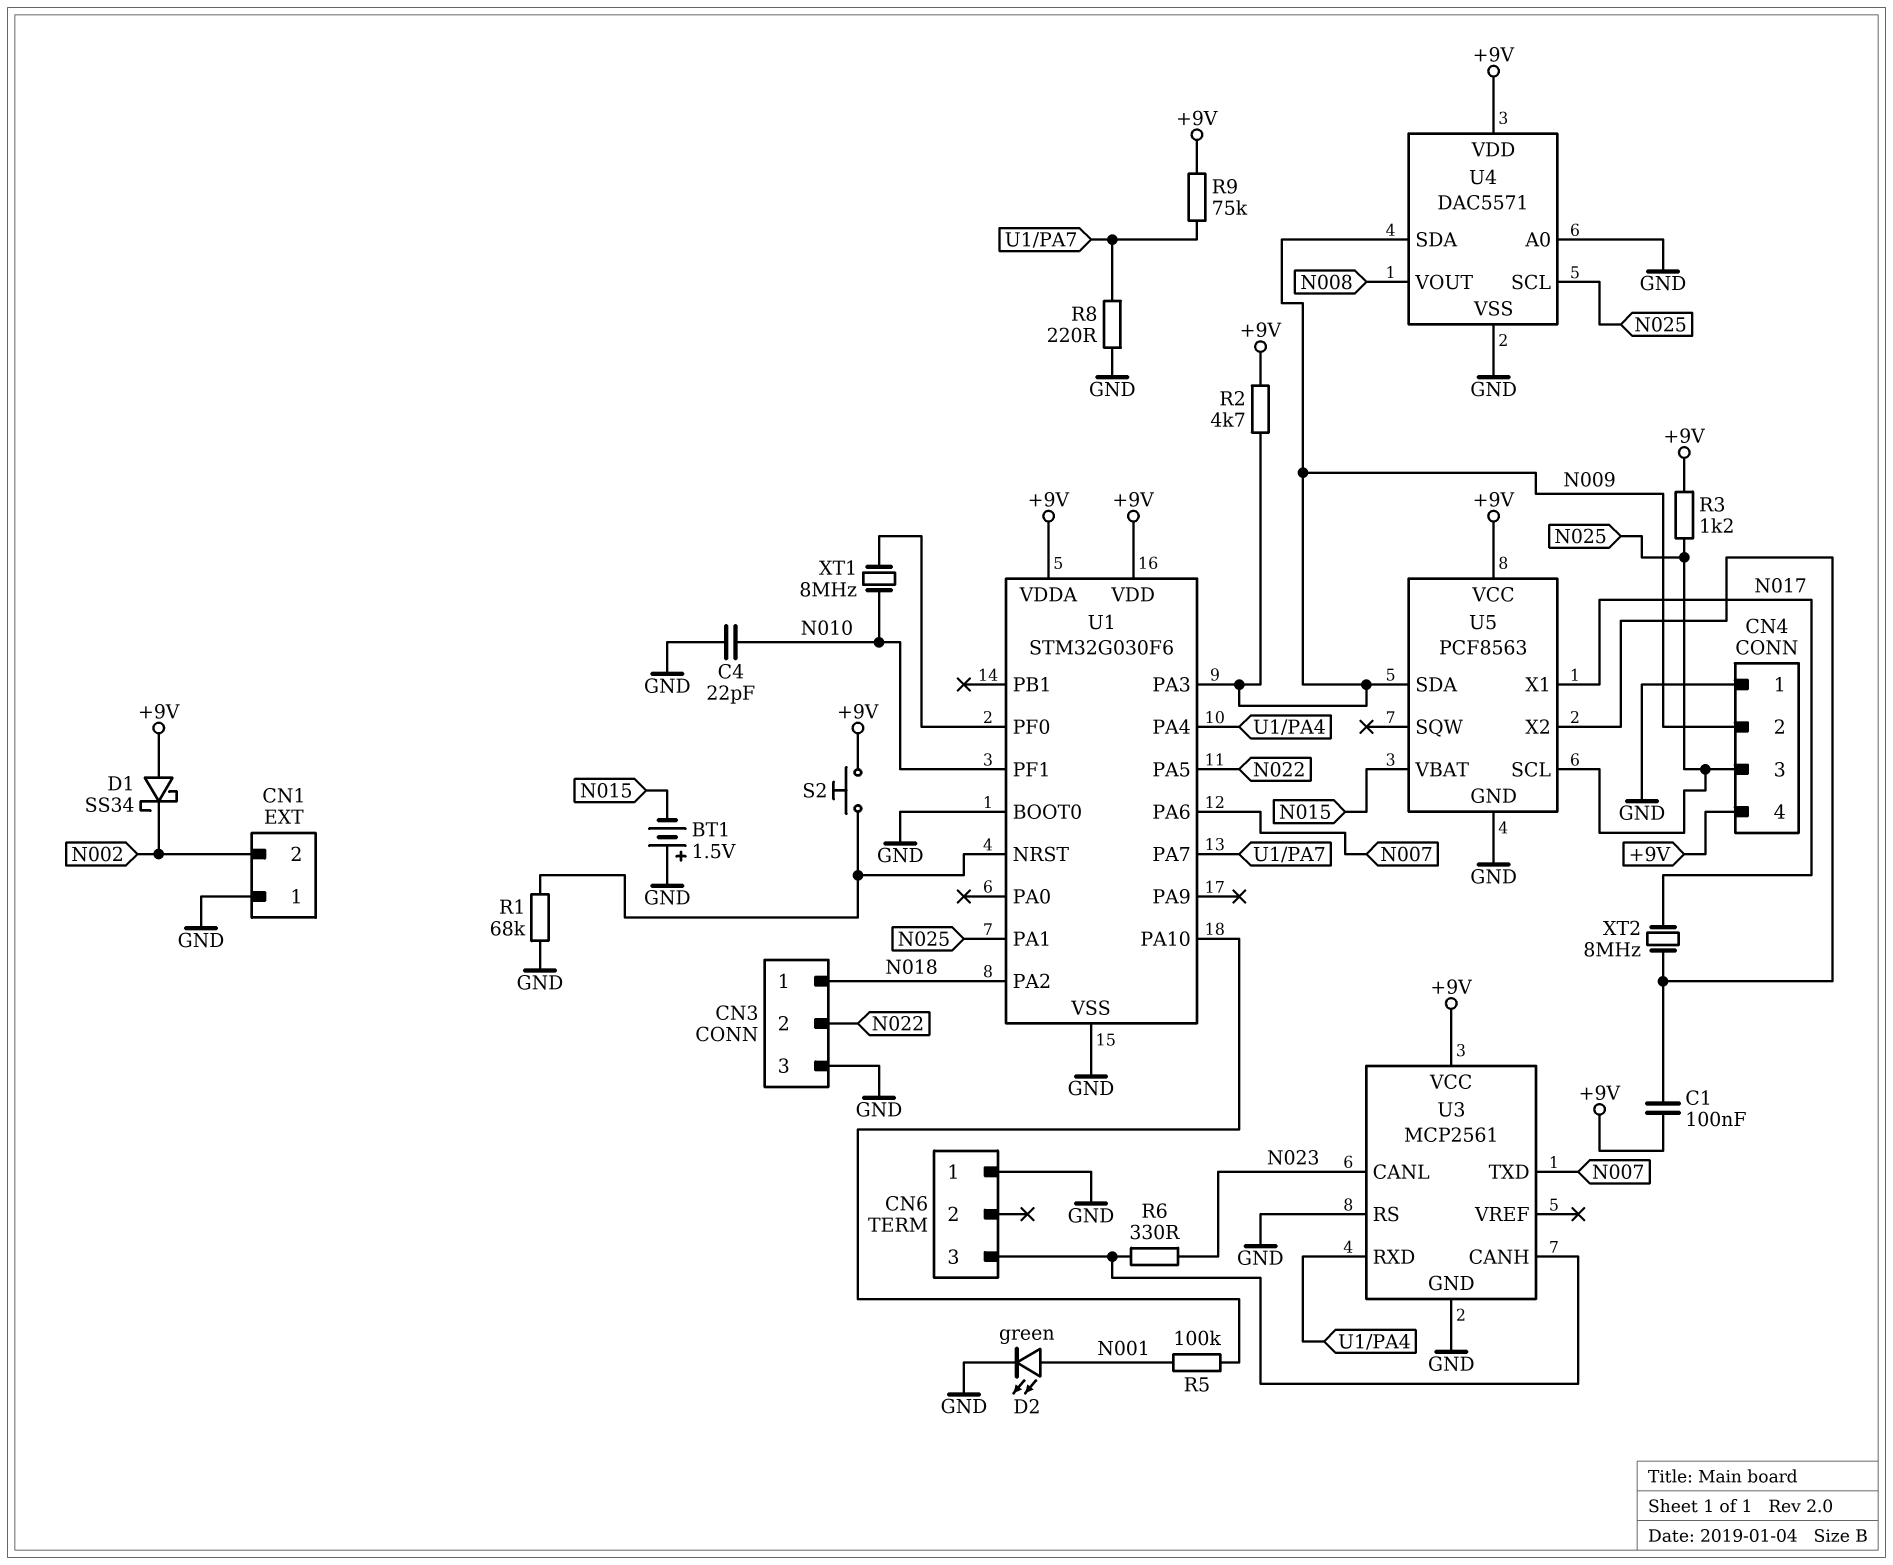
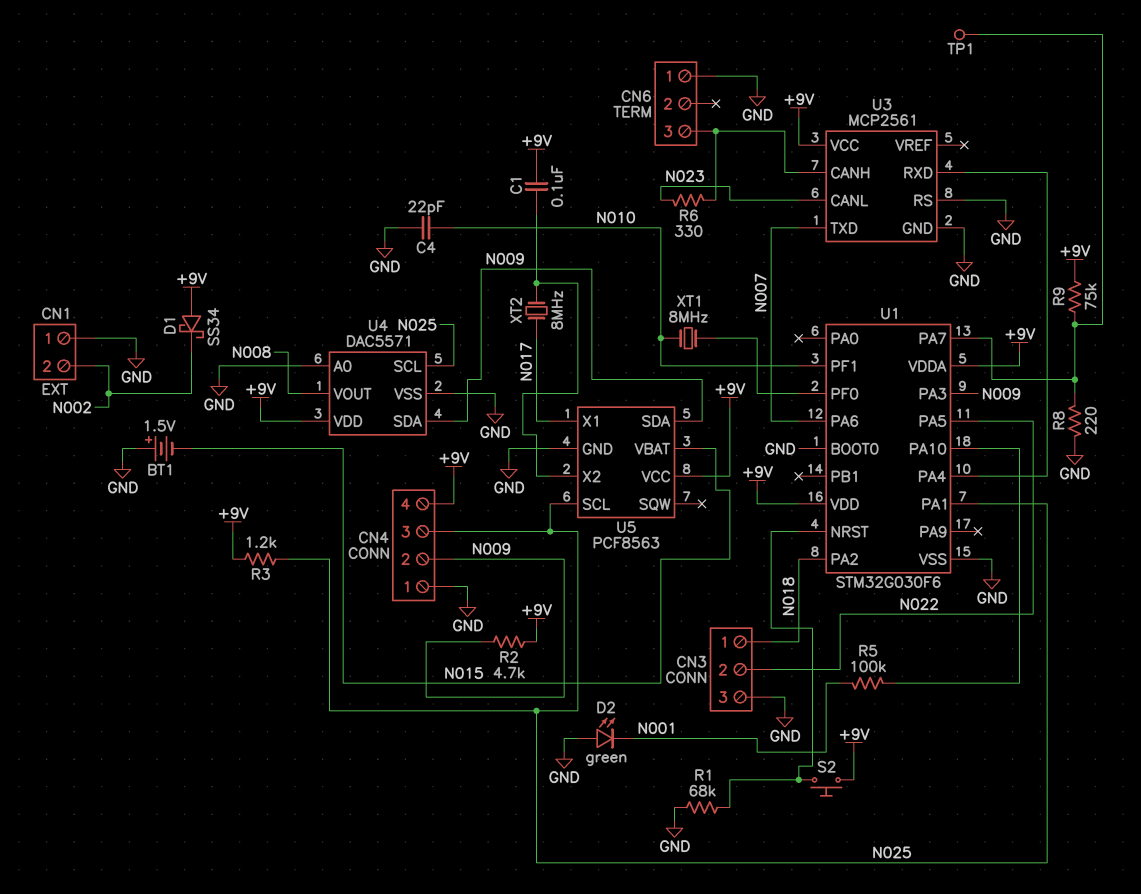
D2: LED green (A N001, K GND) -> LED green (A GND, K N001)
TP1: none -> test point (U1/PA7)

